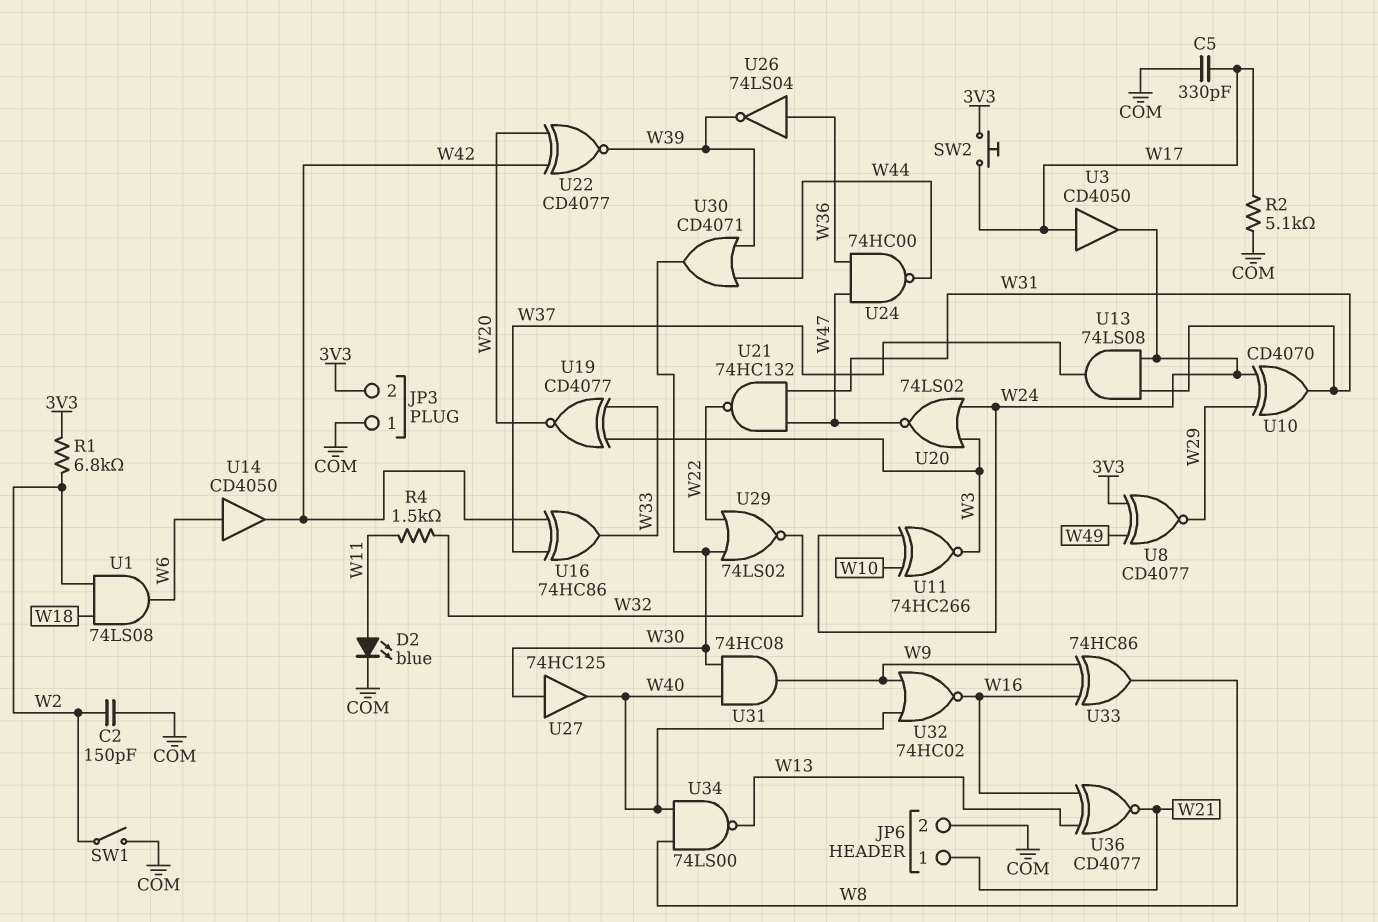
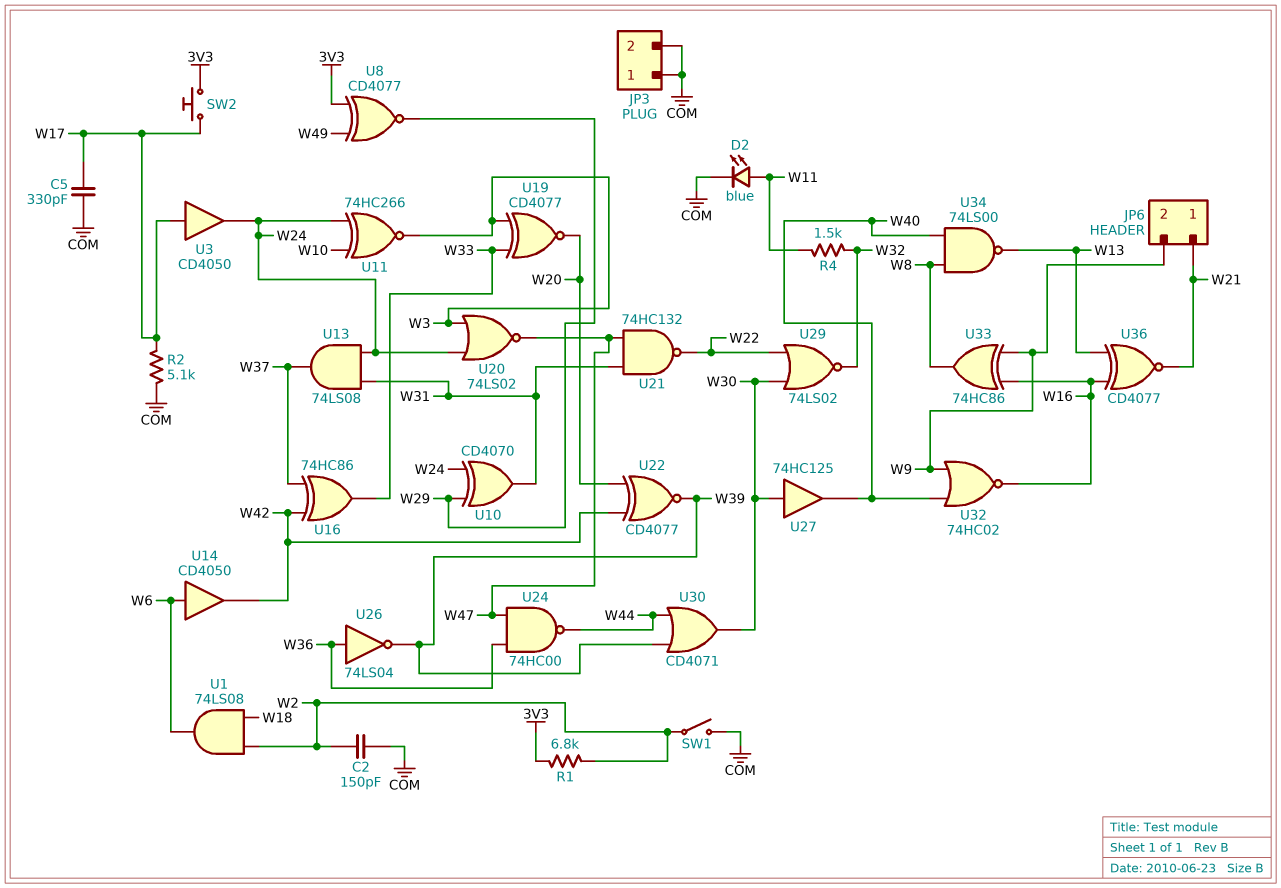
JP3 pin 2: 3V3 -> COM
JP6 pin 2: COM -> W9
U31: AND 74HC08 (in W30, in W40, out W9) -> none

